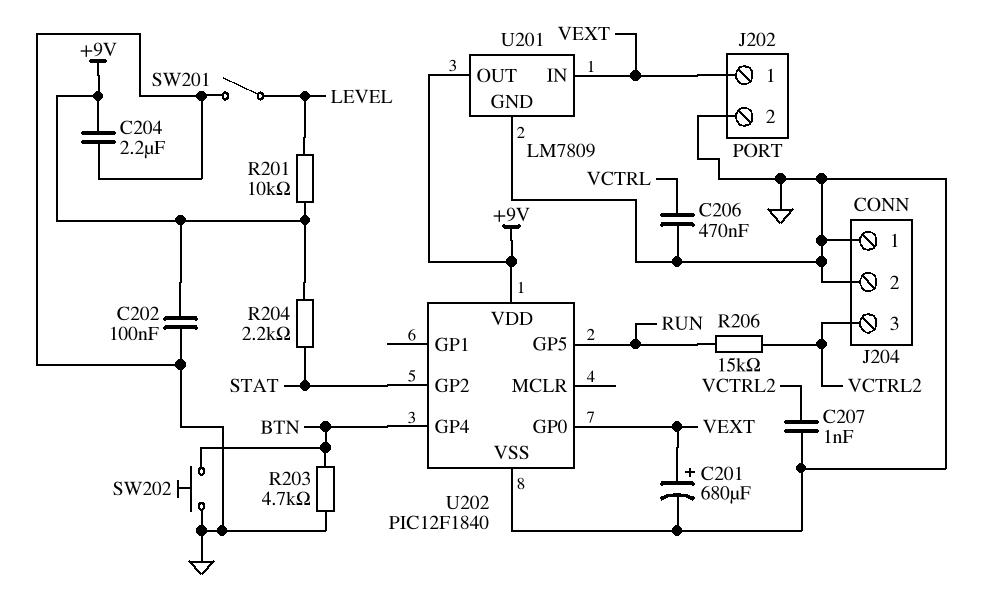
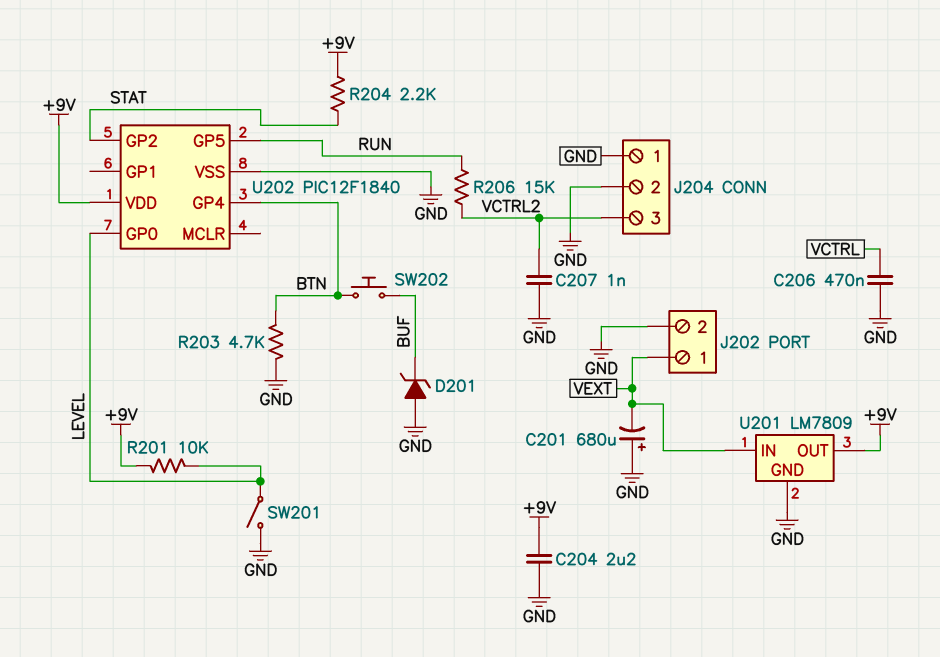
C201: 680uF (plus VEXT, minus GND) -> 680uF (plus GND, minus VEXT)
C202: 100nF (+9V, GND) -> none
D201: none -> zener (A GND, K BUF)
SW202: button (BTN, GND) -> button (BTN, BUF)
U202 pin GP0: VEXT -> LEVEL

